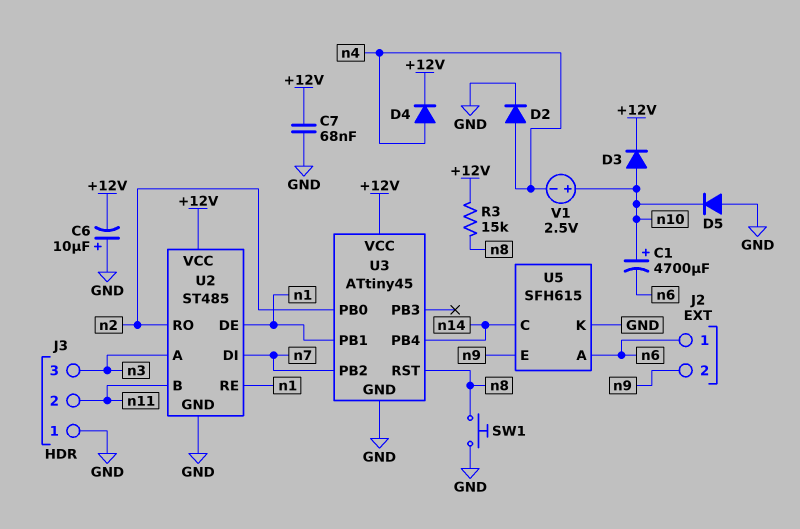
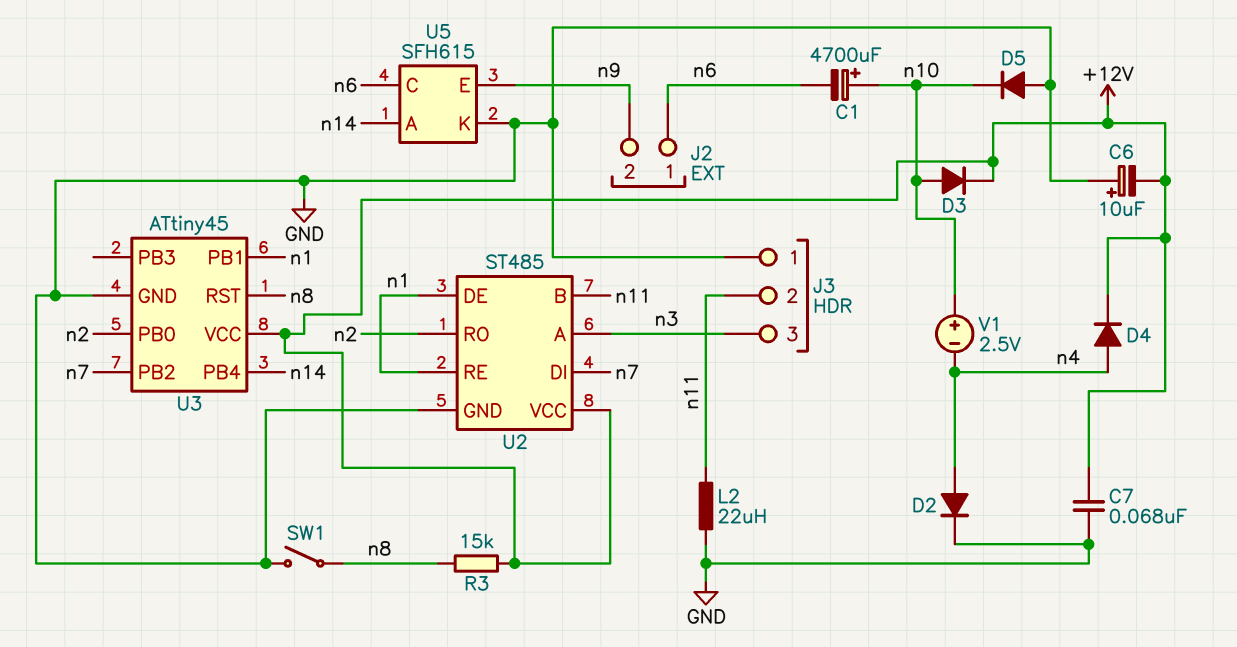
L2: none -> 22uH (GND, n11)
SW1: button (GND, n8) -> switch (GND, n8)
U5 pin A: n6 -> n14
U5 pin C: n14 -> n6

